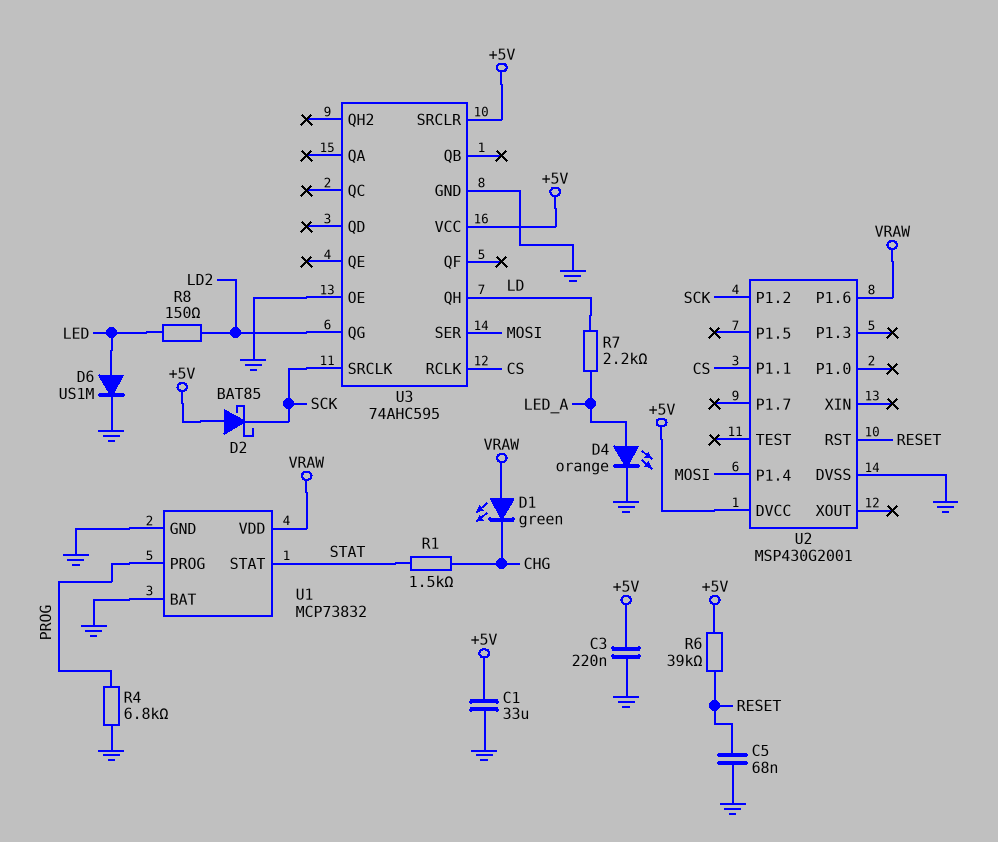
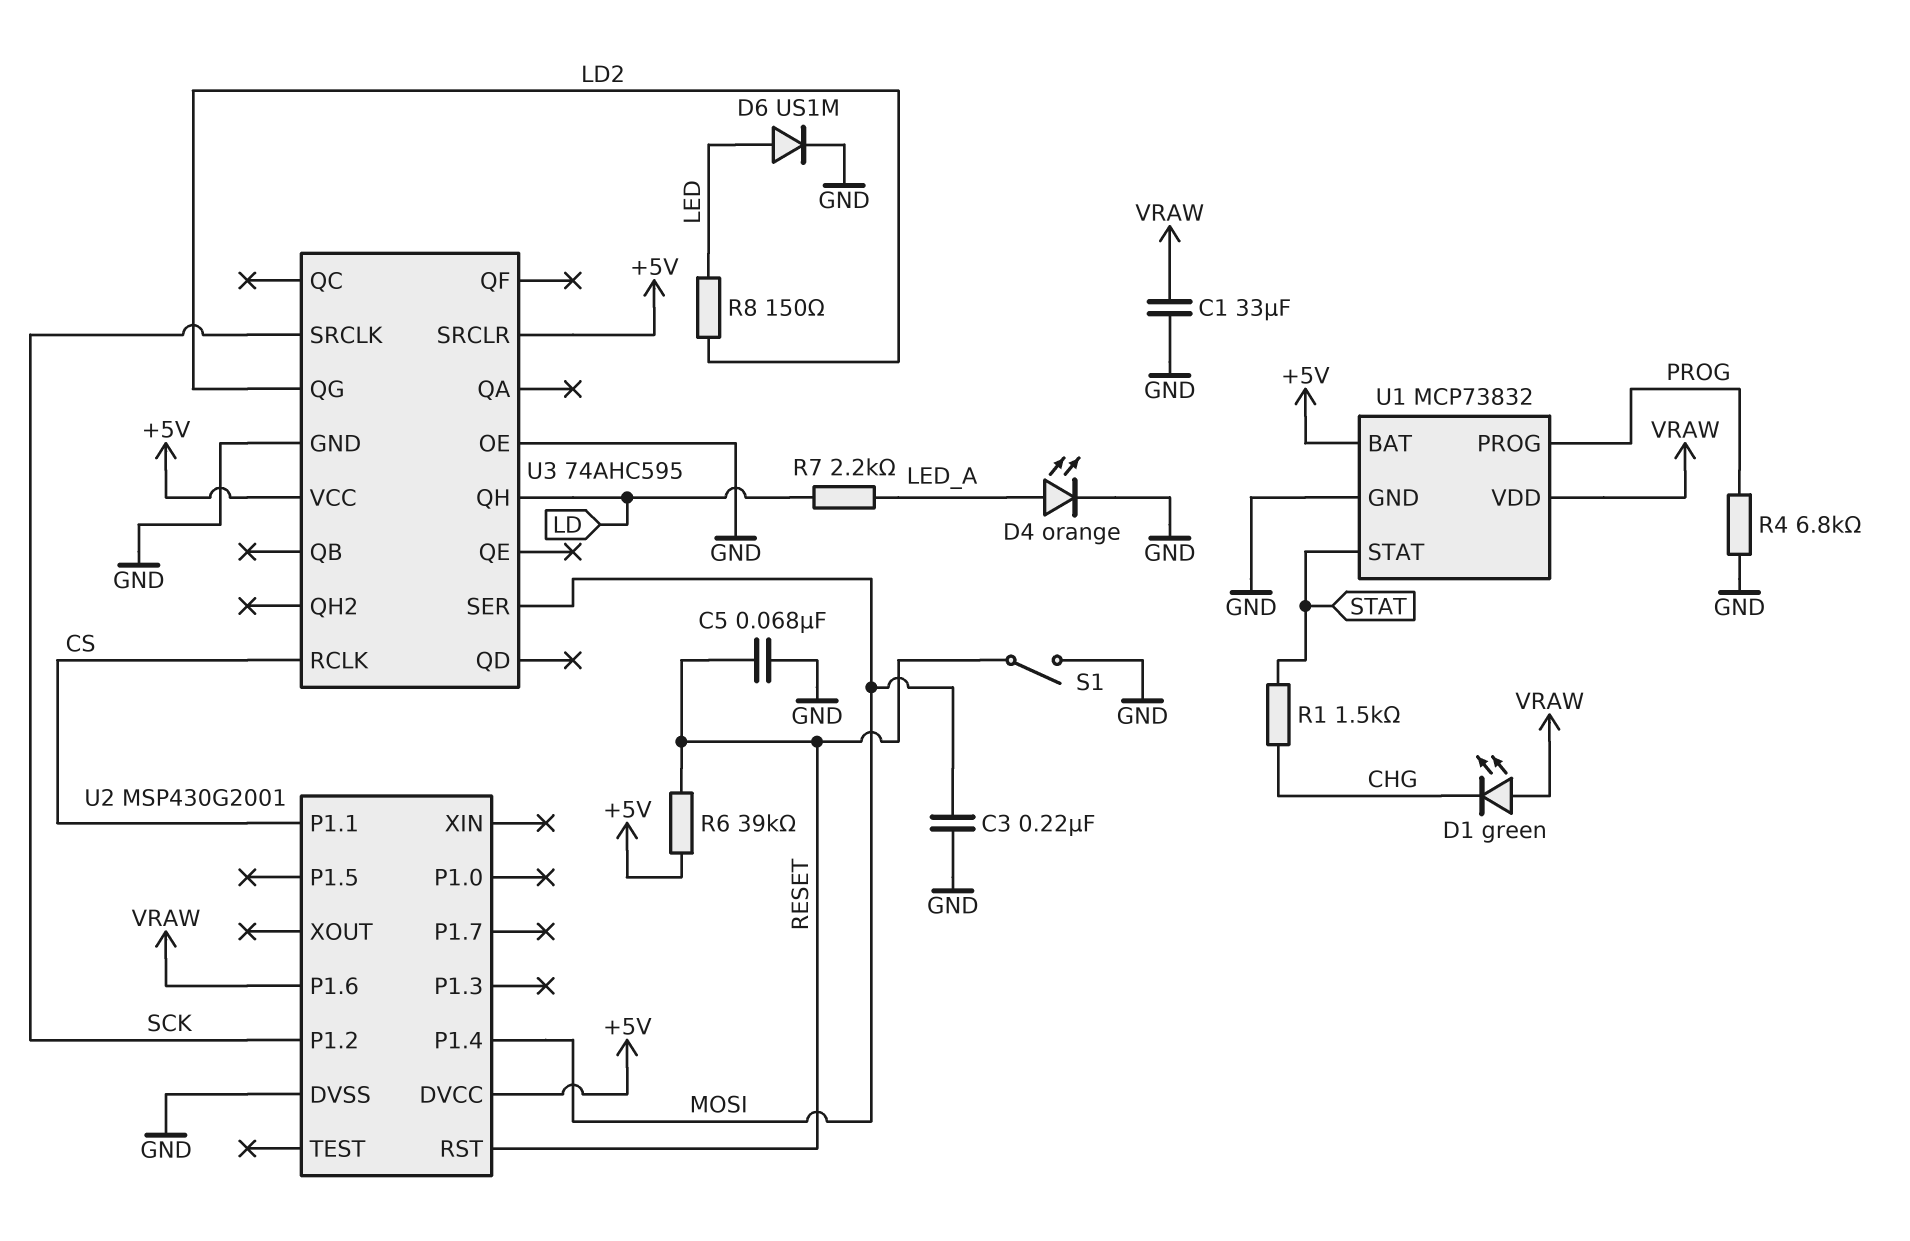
C1: 33uF (+5V, GND) -> 33uF (GND, VRAW)
C3: 220nF (+5V, GND) -> 220nF (GND, MOSI)
D2: schottky BAT85 (A +5V, K SCK) -> none
S1: none -> switch (GND, RESET)
U1 pin BAT: GND -> +5V

